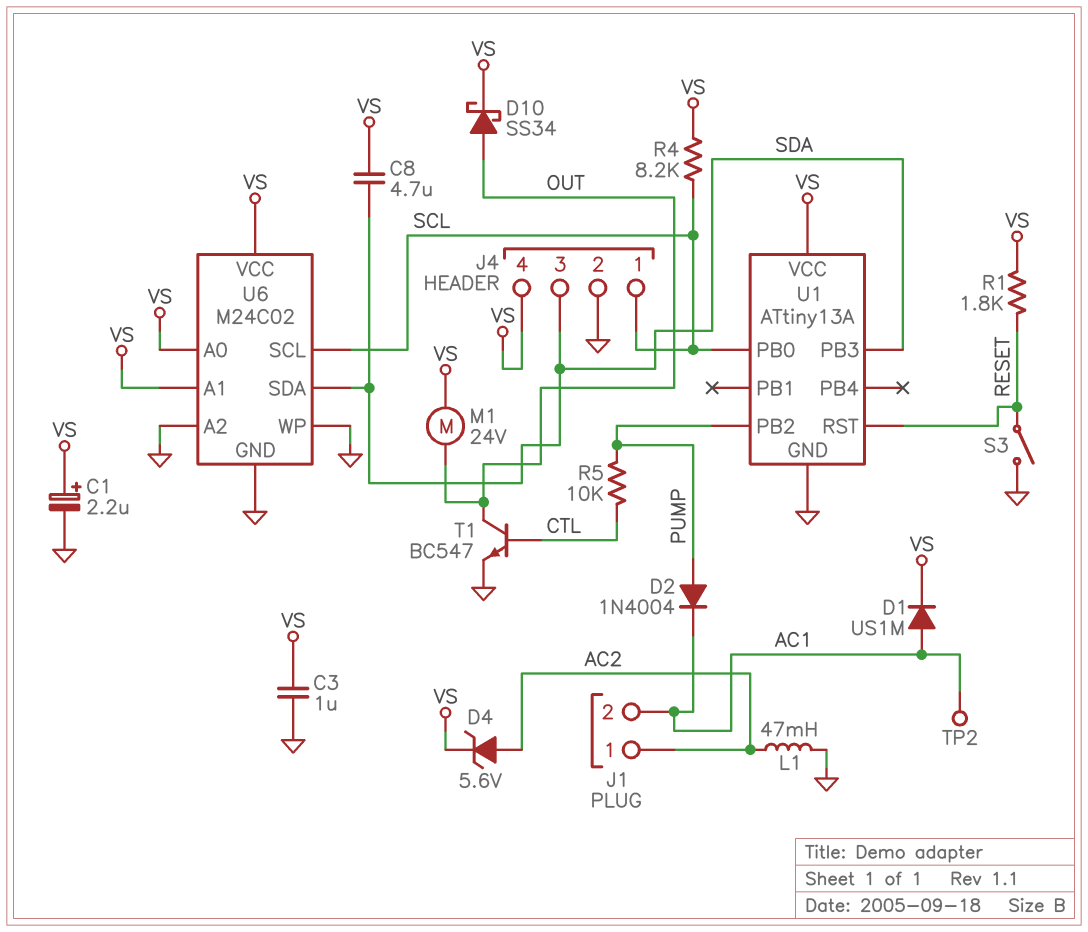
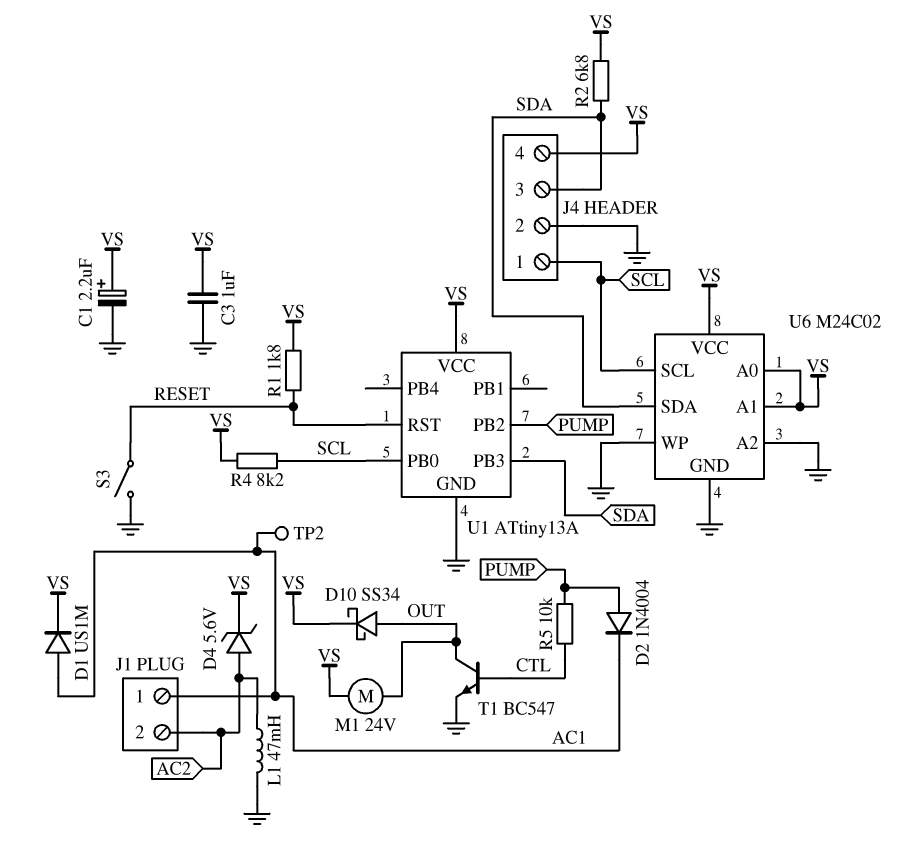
C8: 4.7uF (SDA, VS) -> none
J1 pin 1: AC2 -> AC1
J1 pin 2: AC1 -> AC2
R2: none -> 6.8k (SDA, VS)

